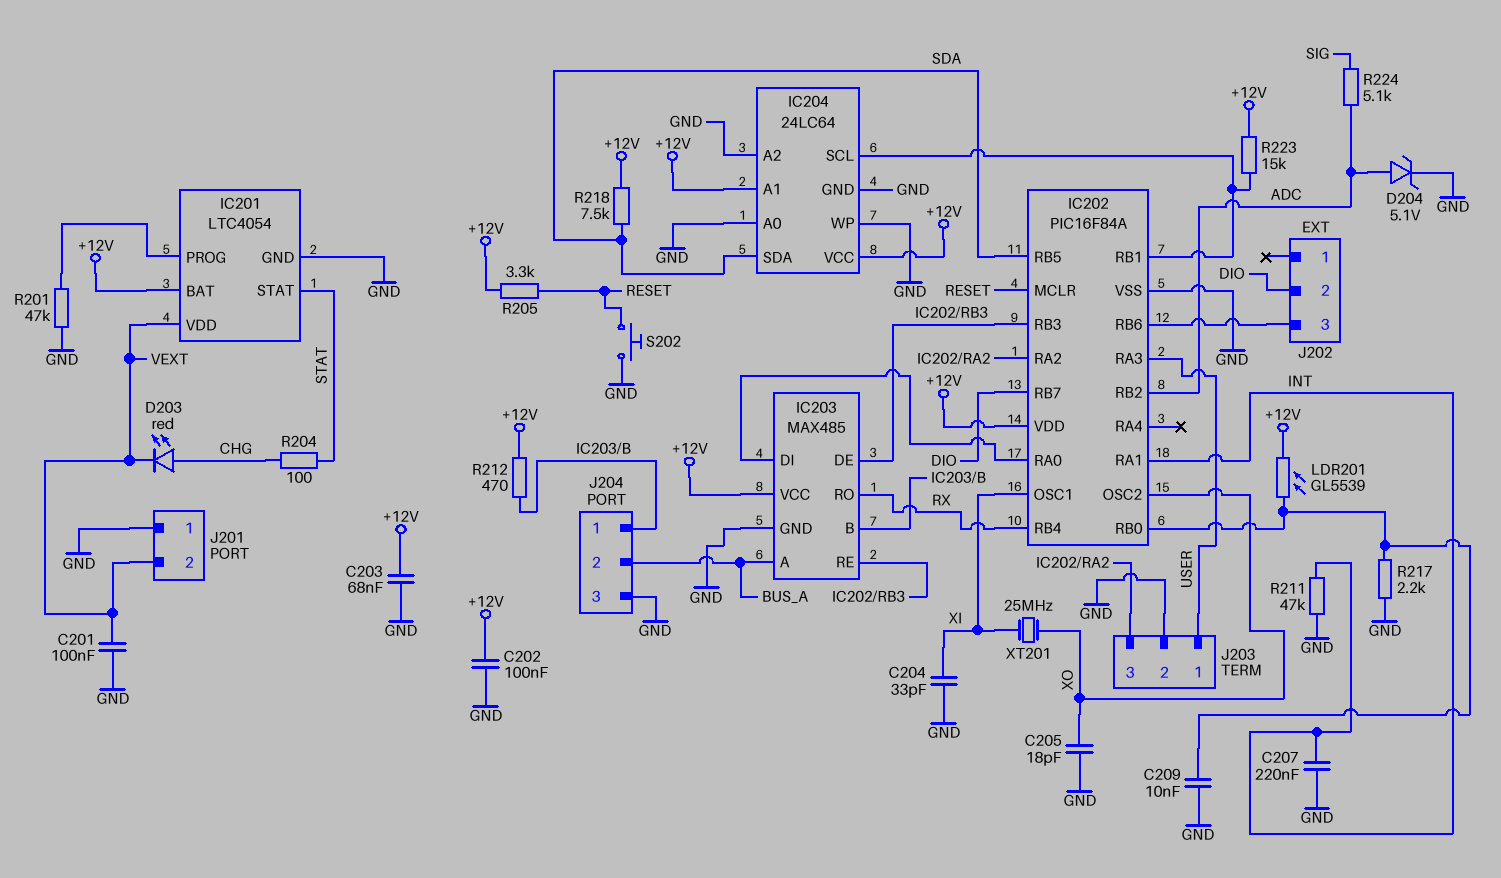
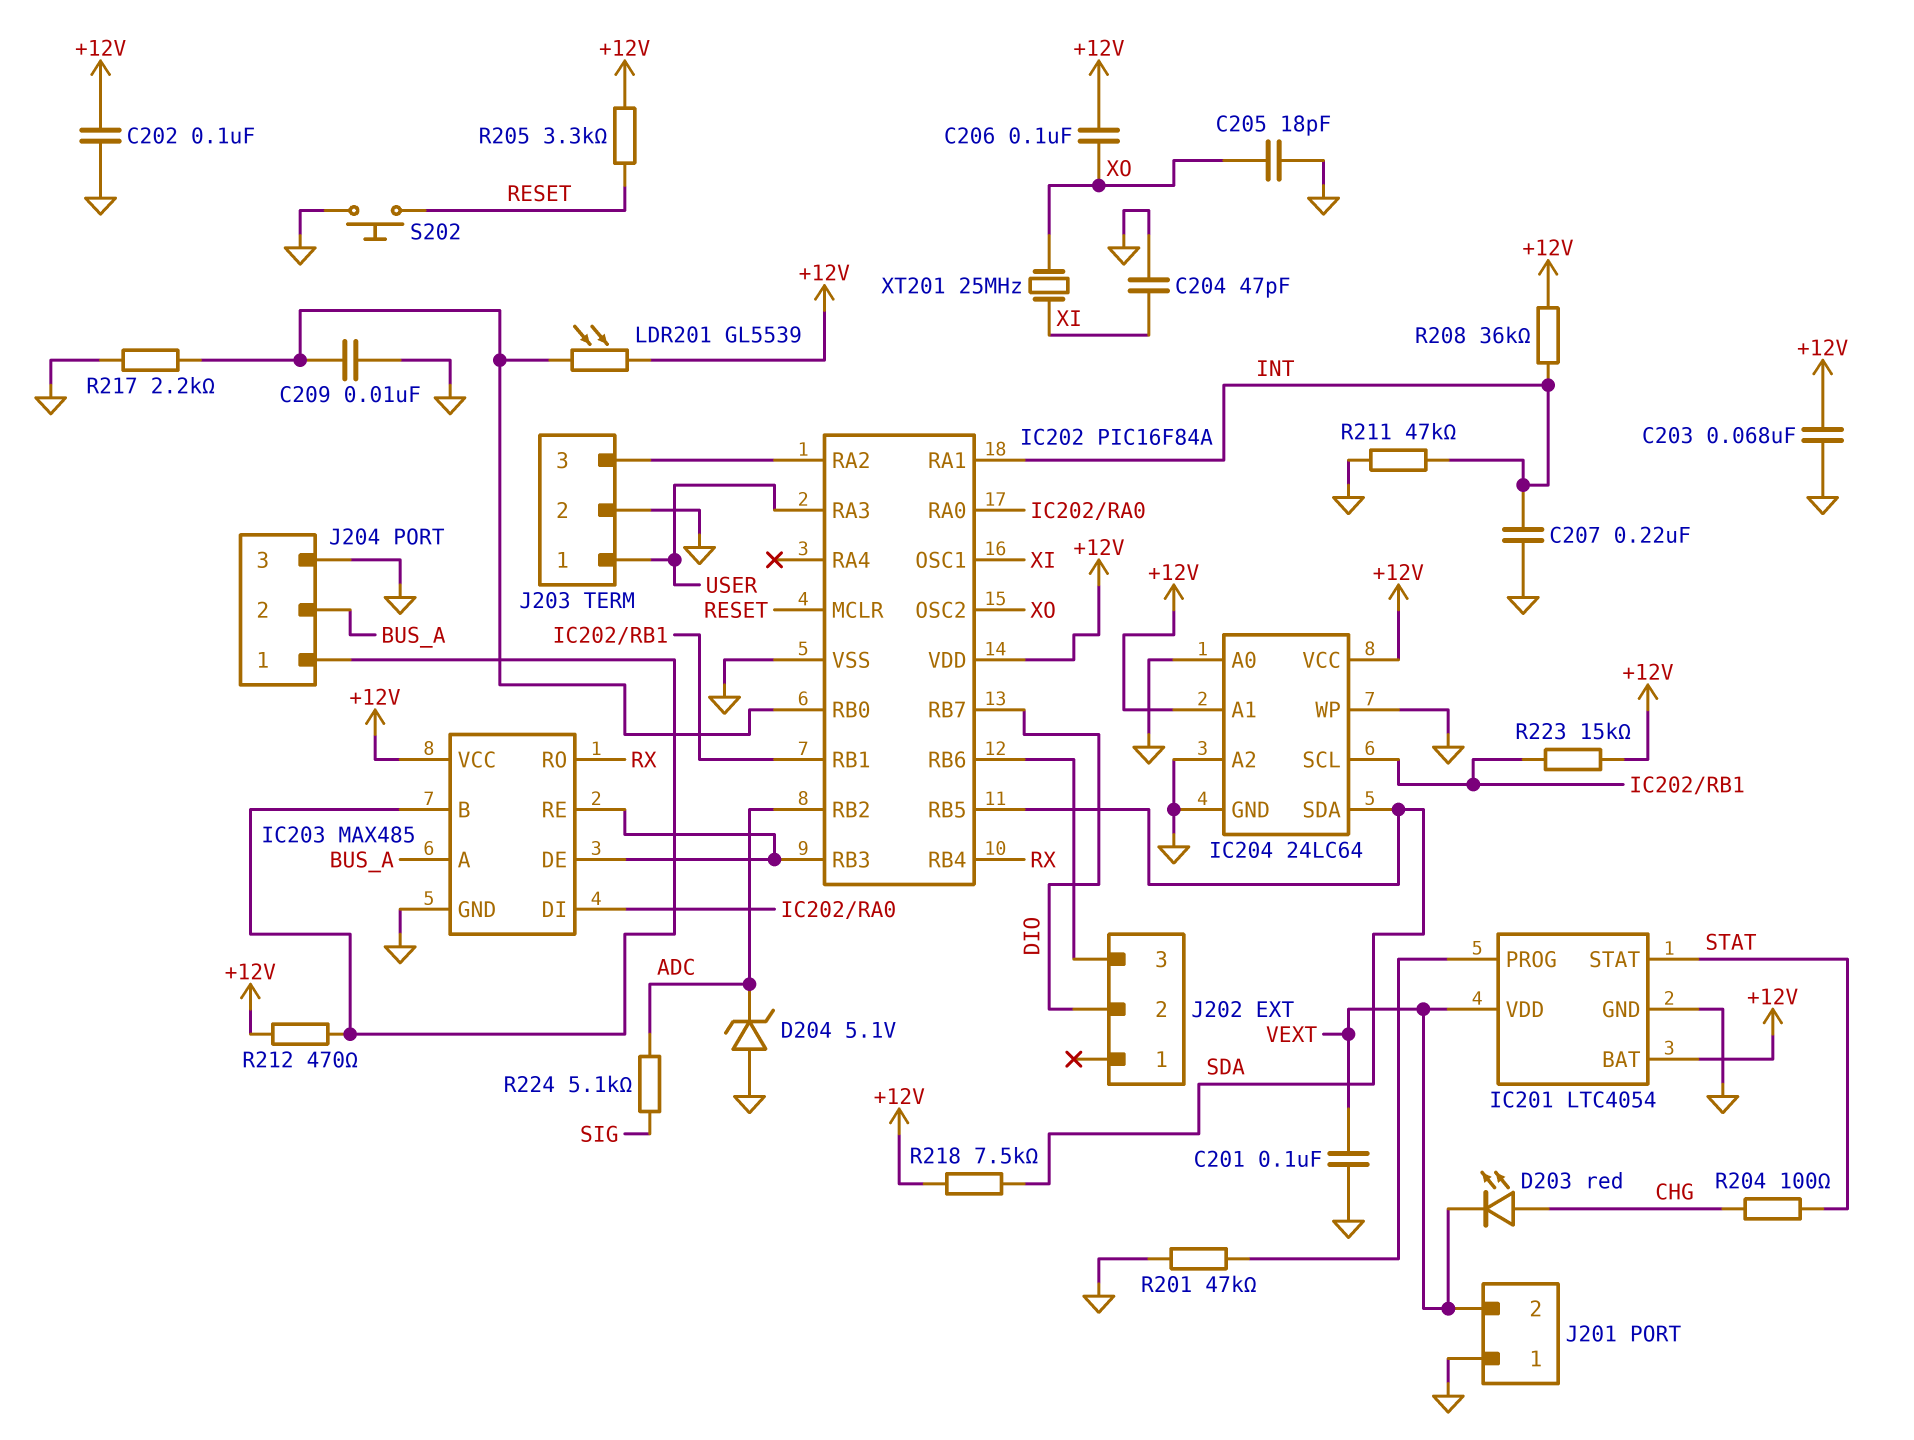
C204: 33pF (GND, XI) -> 47pF (GND, XI)
C206: none -> 100nF (+12V, XO)
D204: zener 5.1V (A ADC, K GND) -> zener 5.1V (A GND, K ADC)
R208: none -> 36k (+12V, INT)

